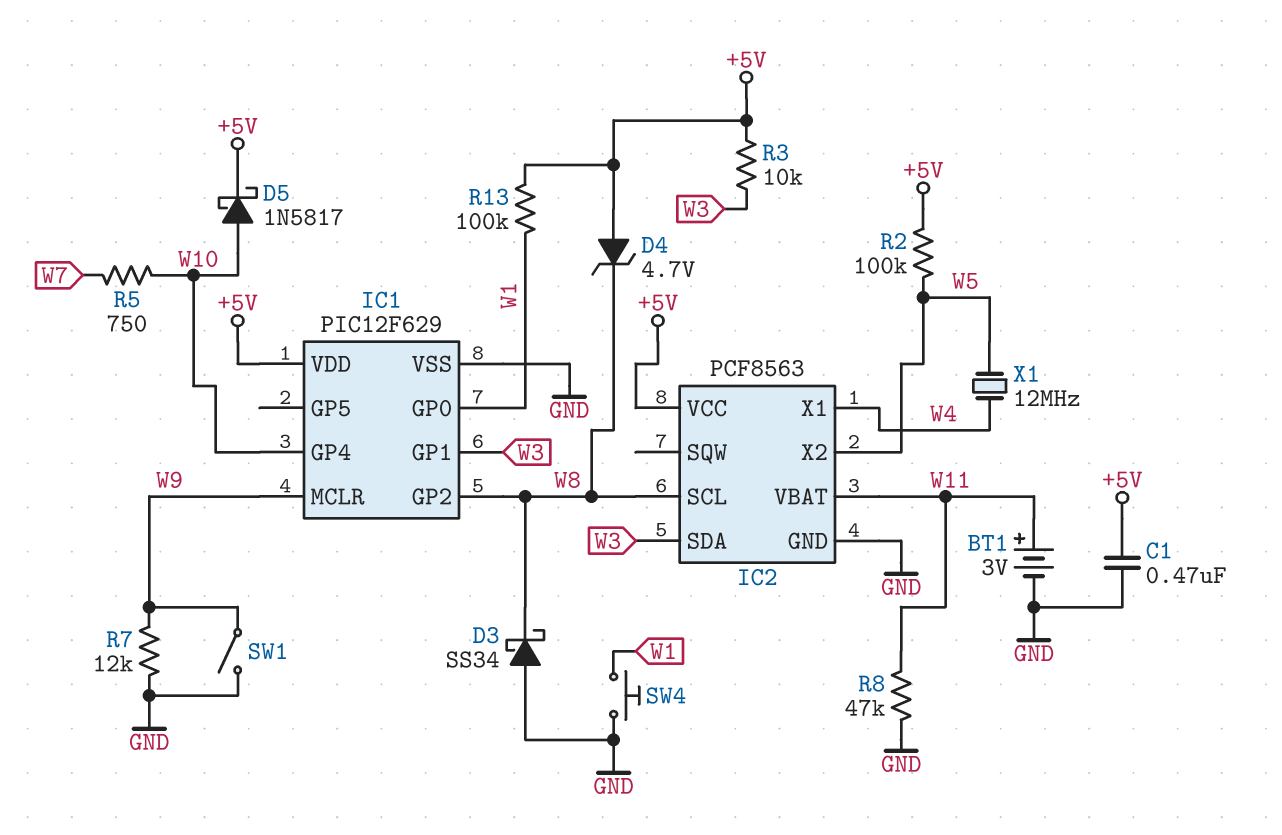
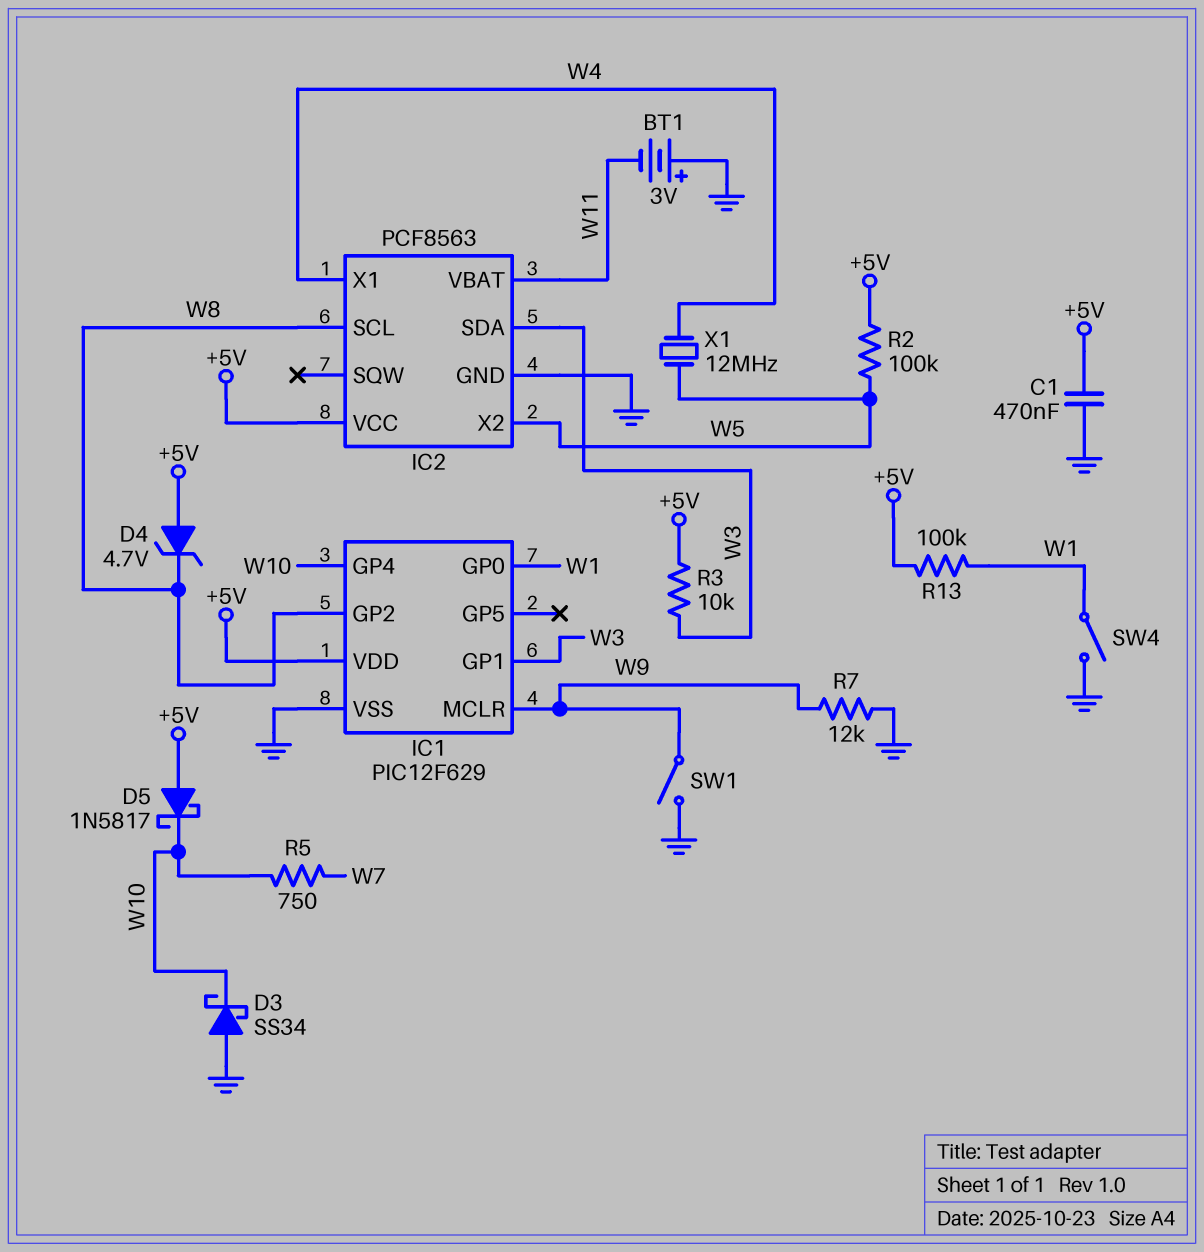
BT1: 3V (plus W11, minus GND) -> 3V (plus GND, minus W11)
D3: schottky SS34 (A GND, K W8) -> schottky SS34 (A GND, K W10)
D5: schottky 1N5817 (A W10, K +5V) -> schottky 1N5817 (A +5V, K W10)
R8: 47k (GND, W11) -> none
SW4: button (GND, W1) -> switch (GND, W1)

